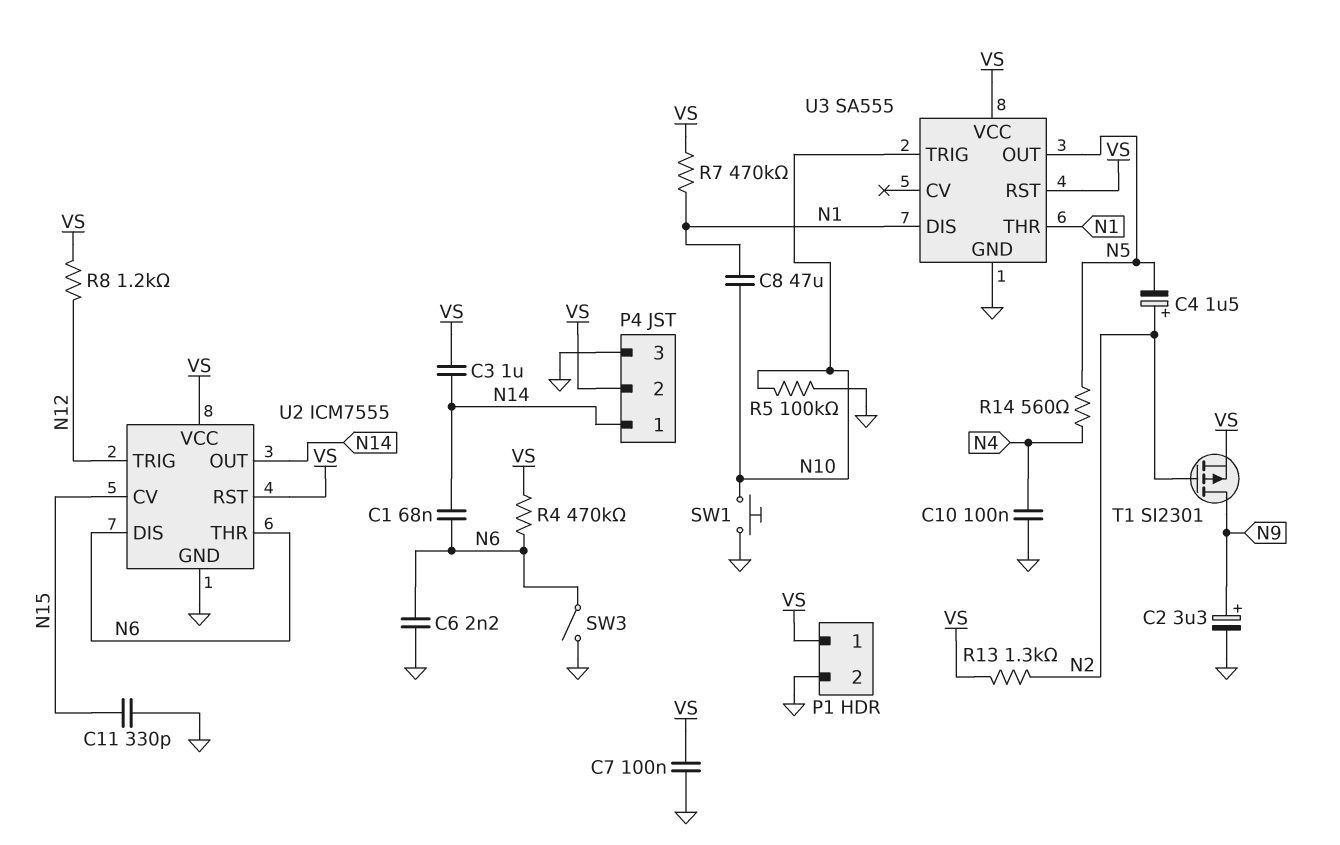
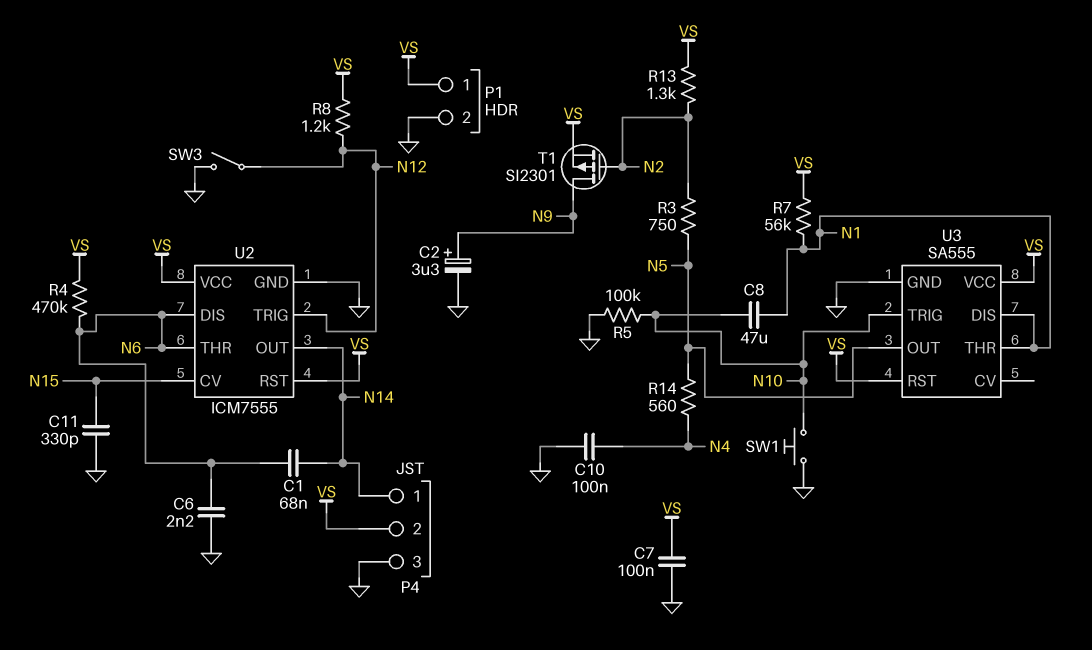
C3: 1uF (N14, VS) -> none
C4: 1.5uF (plus N2, minus N5) -> none
R3: none -> 750 (N2, N5)
R7: 470k (N1, VS) -> 56k (N1, VS)
SW3: switch (GND, N6) -> switch (GND, N12)

